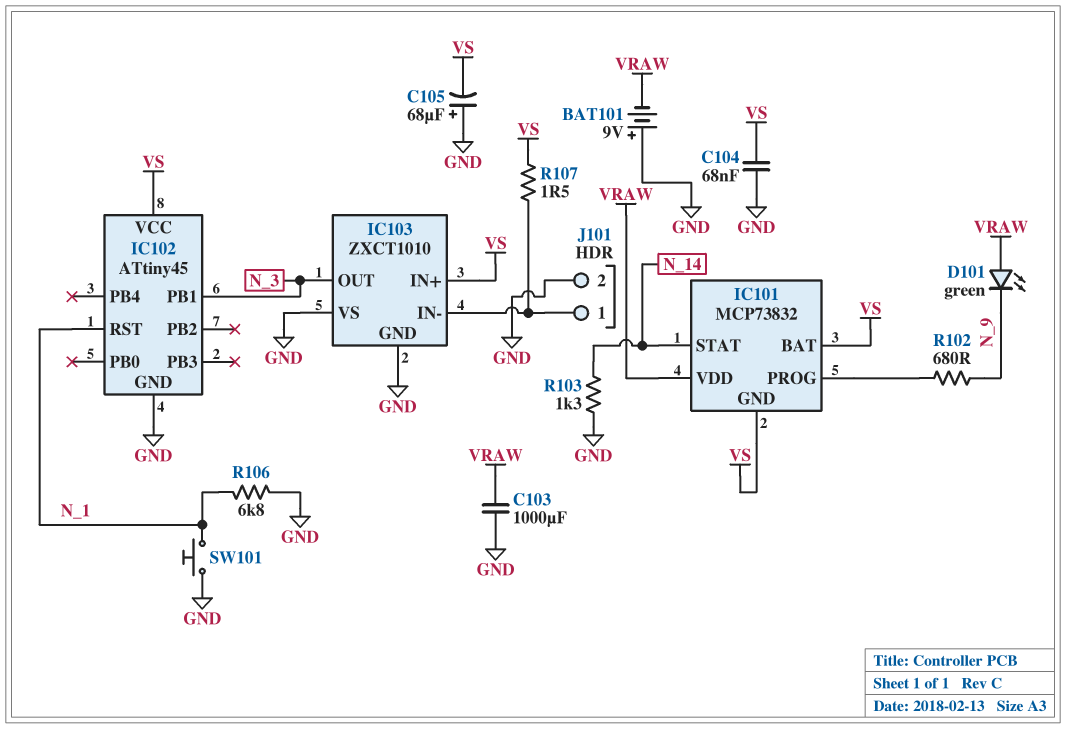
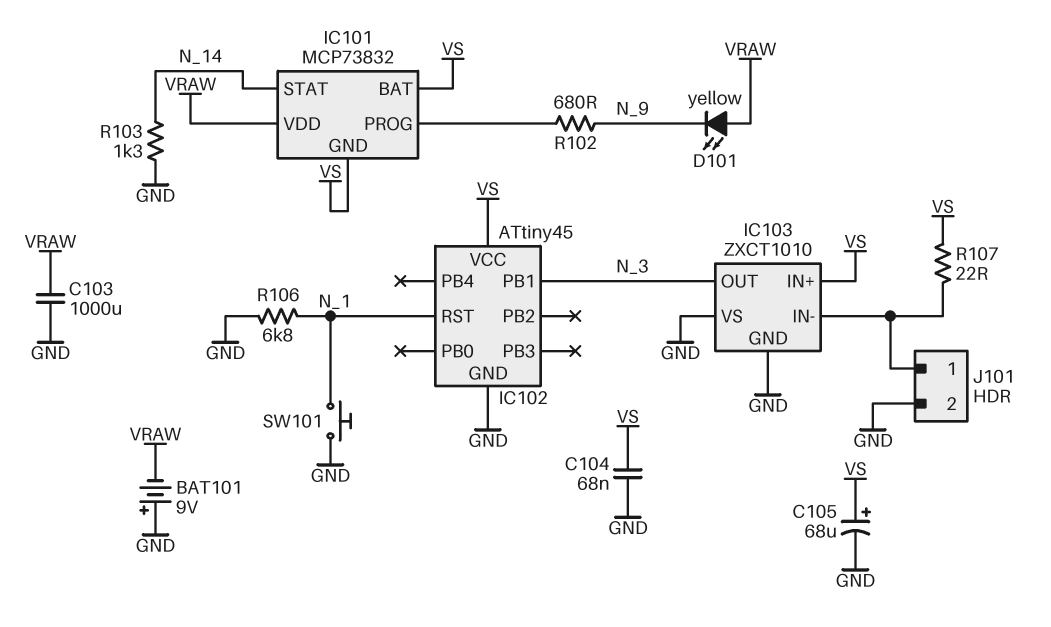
C105: 68uF (plus GND, minus VS) -> 68uF (plus VS, minus GND)
D101: LED green (A VRAW, K N_9) -> LED yellow (A VRAW, K N_9)
R107: 1.5 (IC103/IN-, VS) -> 22 (IC103/IN-, VS)

